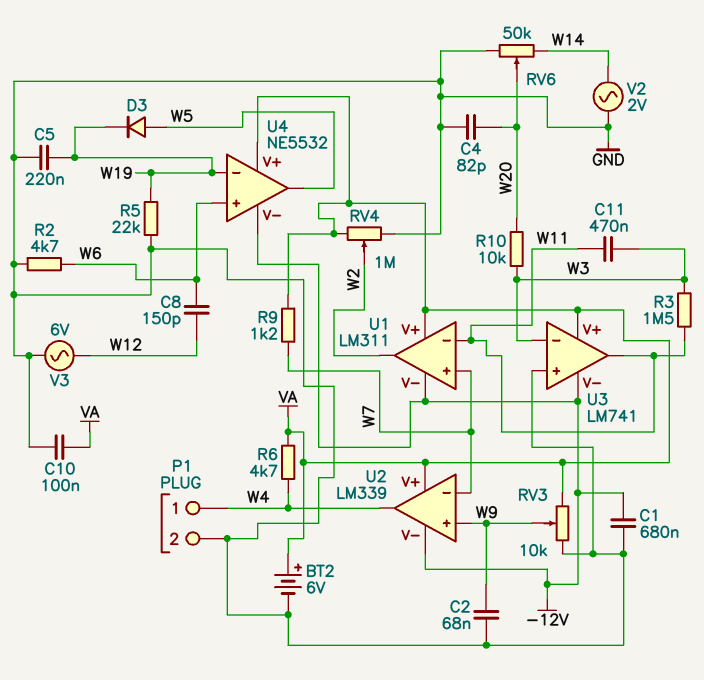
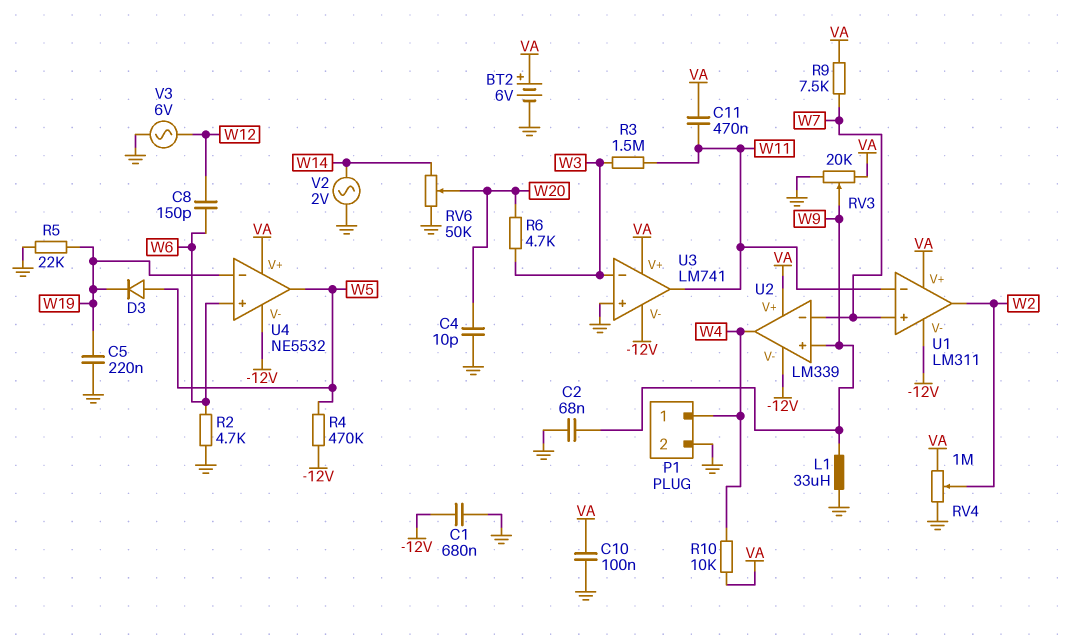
C4: 82pF (GND, W20) -> 10pF (GND, W20)
C11: 470nF (W3, W11) -> 470nF (VA, W11)
L1: none -> 33uH (GND, W9)
R4: none -> 470k (-12V, W5)
R6: 4.7k (VA, W4) -> 4.7k (W3, W20)
R9: 1.2k (VA, W7) -> 7.5k (VA, W7)
R10: 10k (W3, W20) -> 10k (VA, W4)
RV3: 10k (GND, VA, wiper W9) -> 20k (GND, VA, wiper W9)

